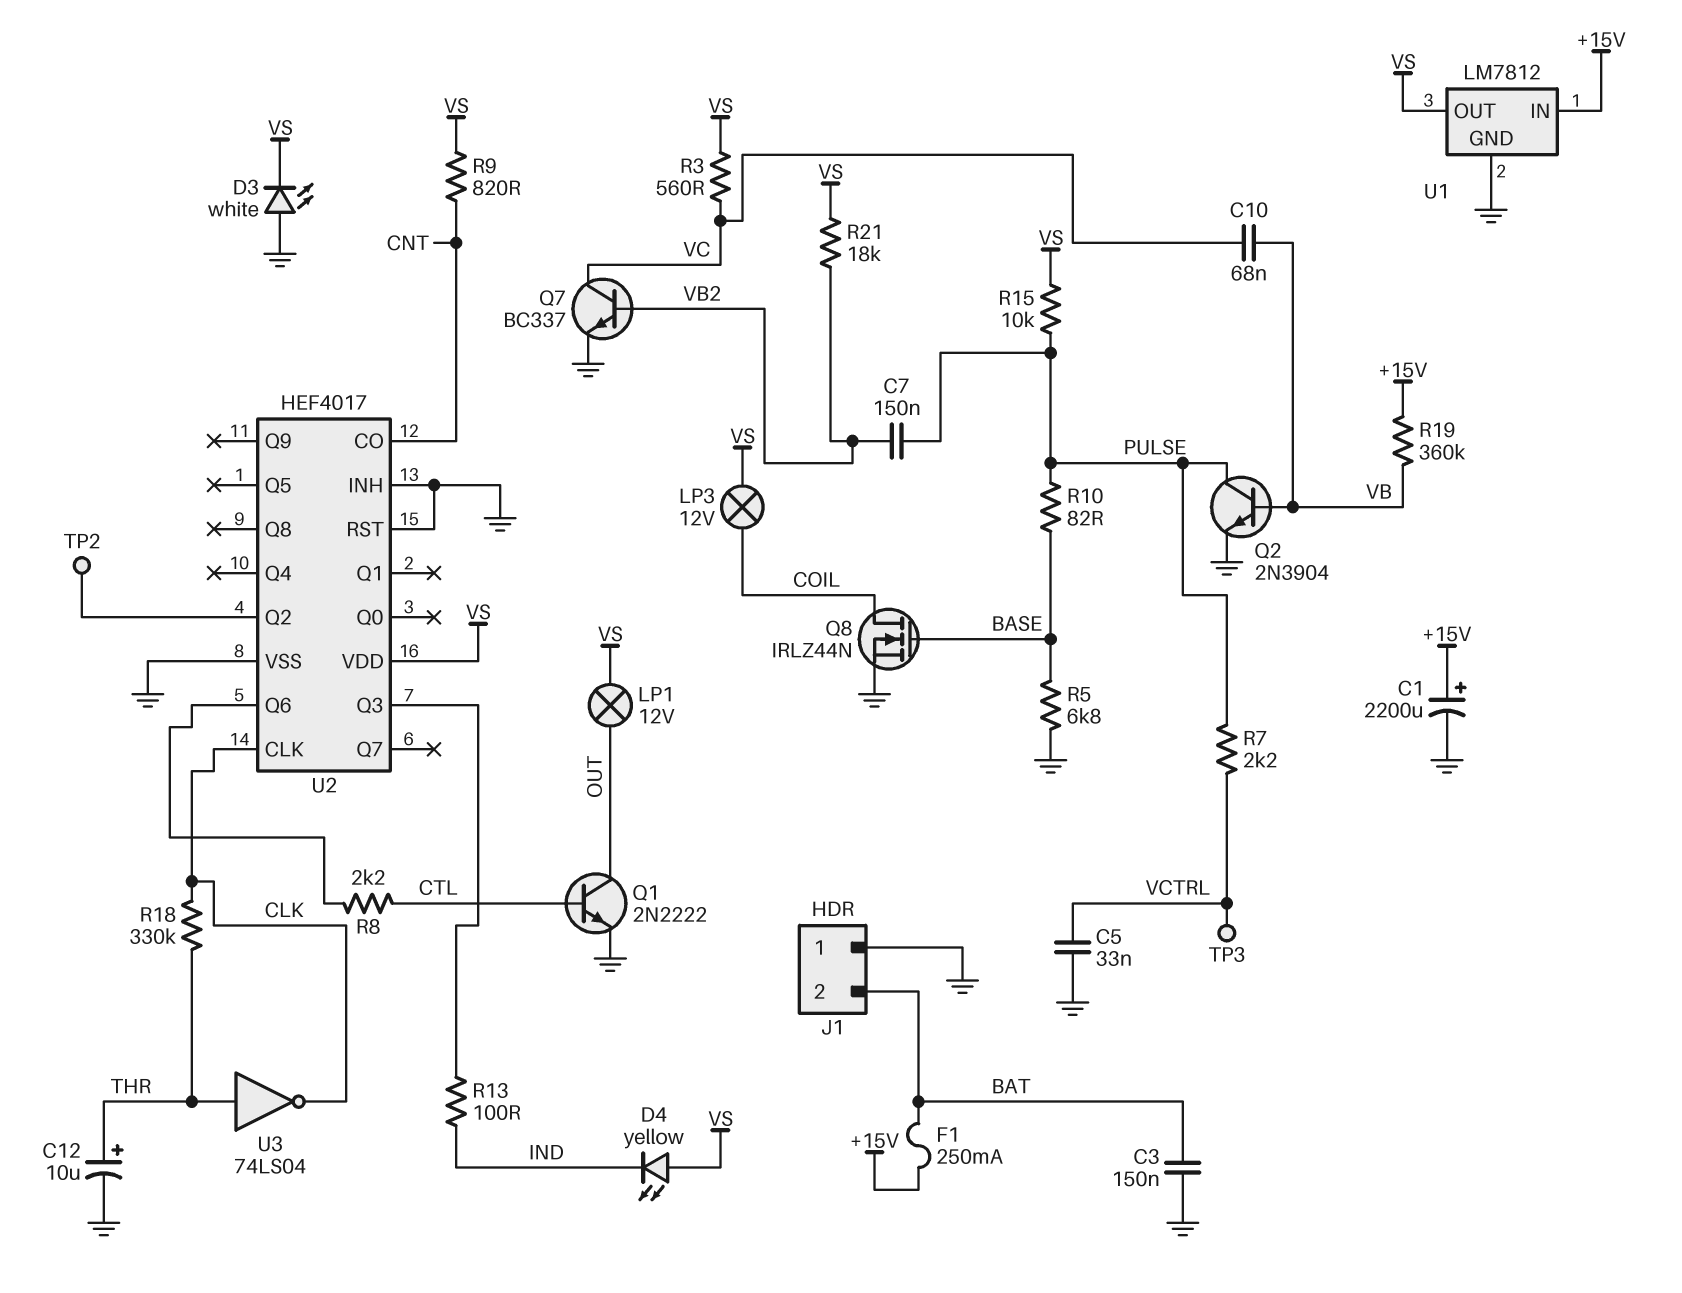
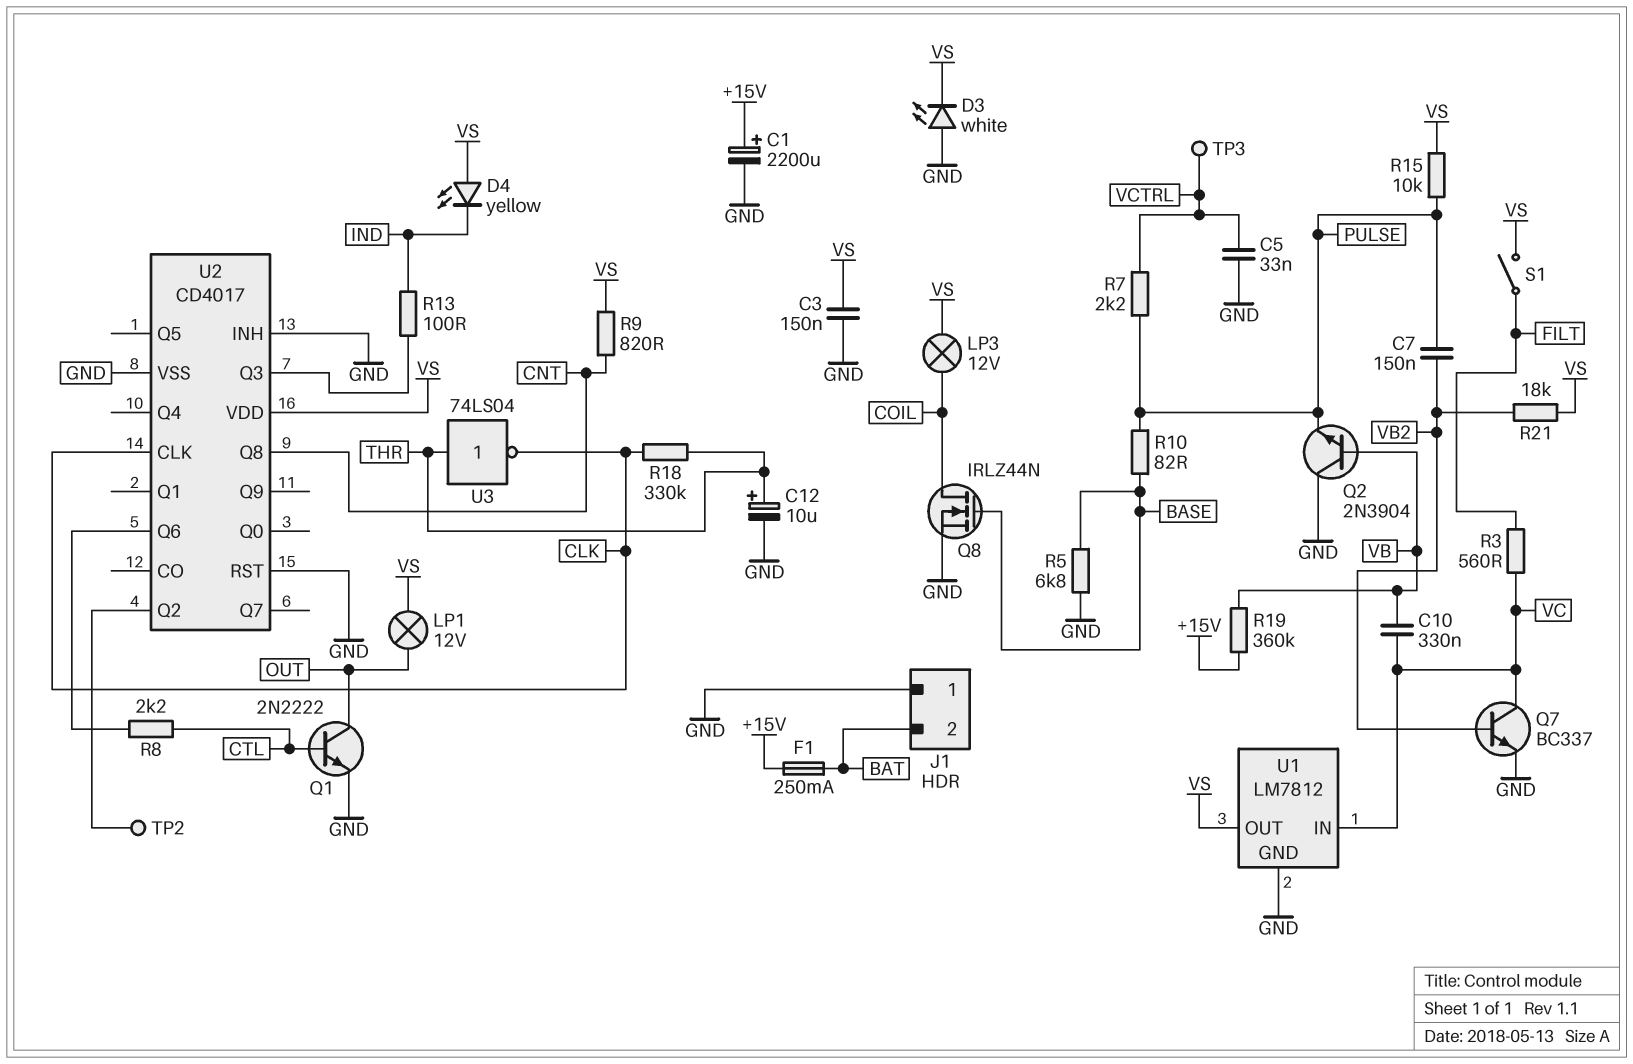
C3: 150nF (BAT, GND) -> 150nF (GND, VS)
C10: 68nF (VB, VC) -> 330nF (VB, VC)
Q2: NPN 2N3904 (B VB, C PULSE, E GND) -> NPN 2N3904 (B VB, C GND, E PULSE)
R3: 560 (VC, VS) -> 560 (FILT, VC)
S1: none -> switch (FILT, VS)
U1 pin IN: +15V -> VC
U2: HEF4017 -> CD4017
U2 pin CO: CNT -> none
U2 pin Q8: none -> CNT

